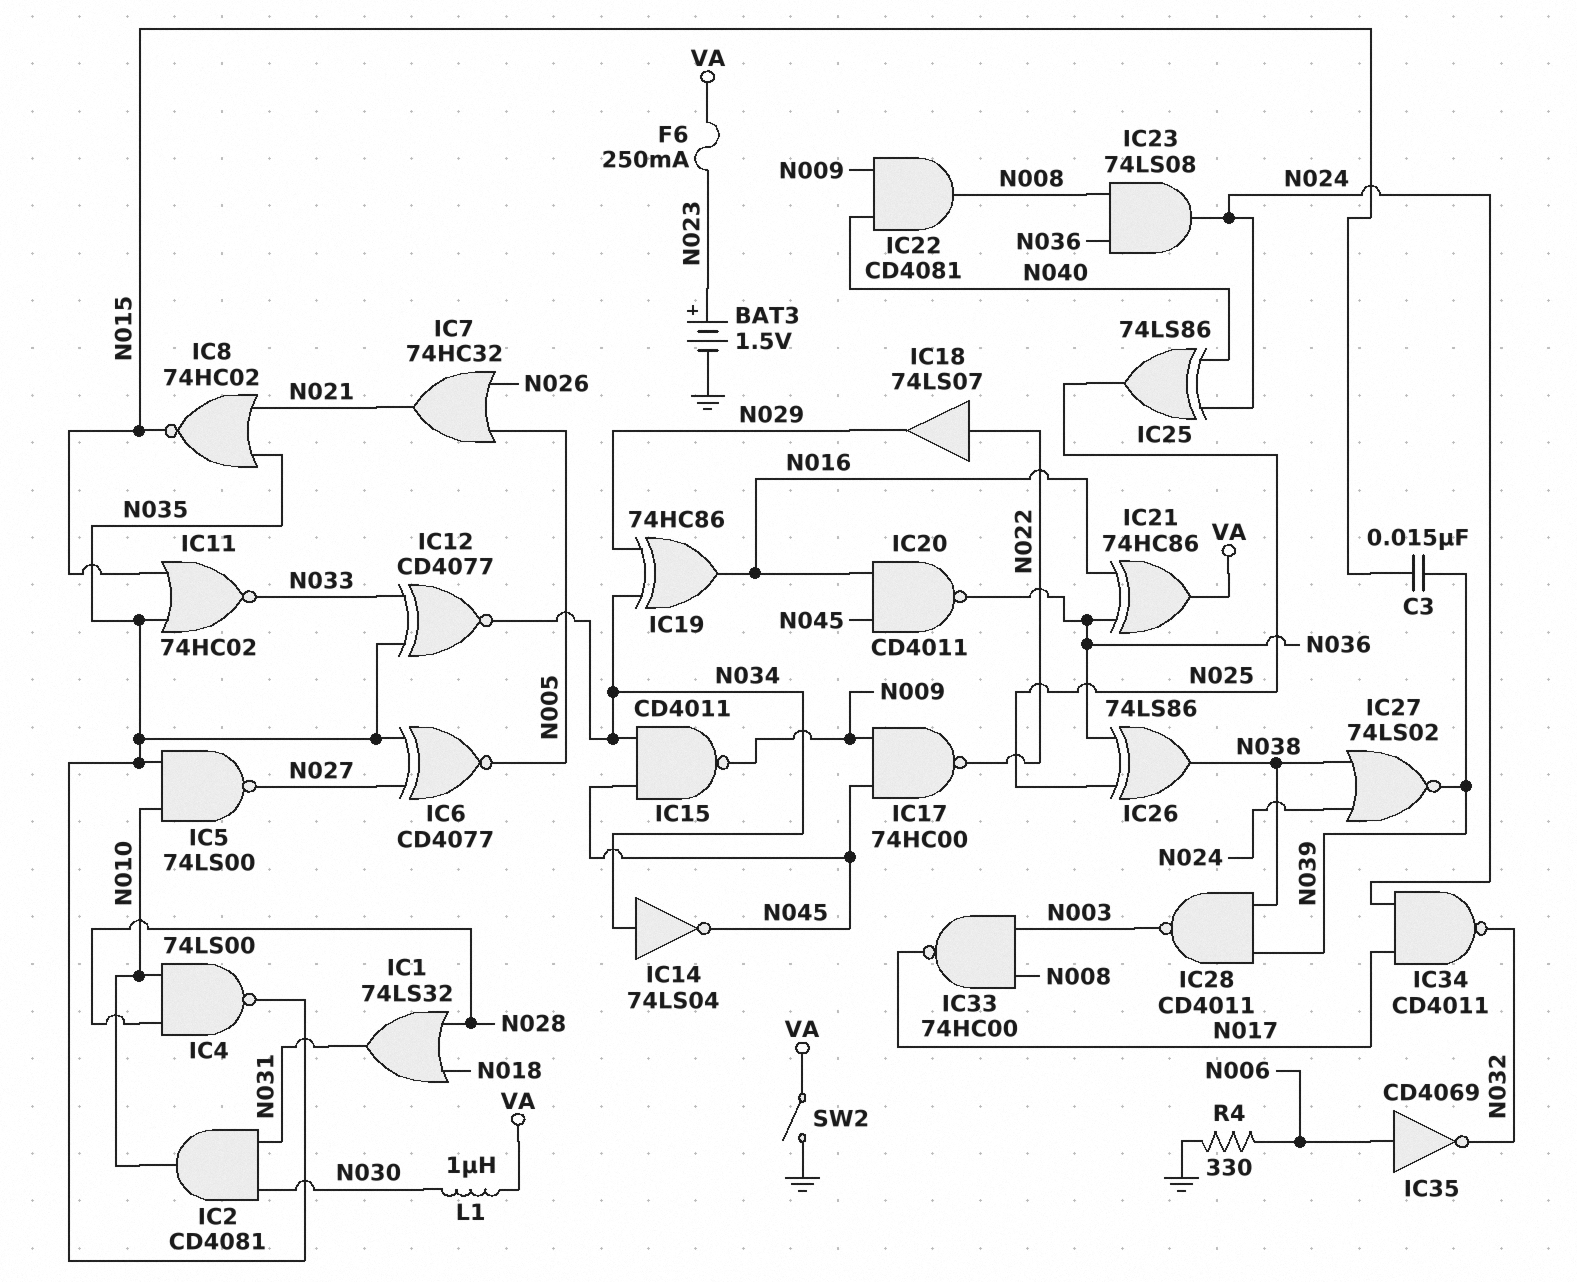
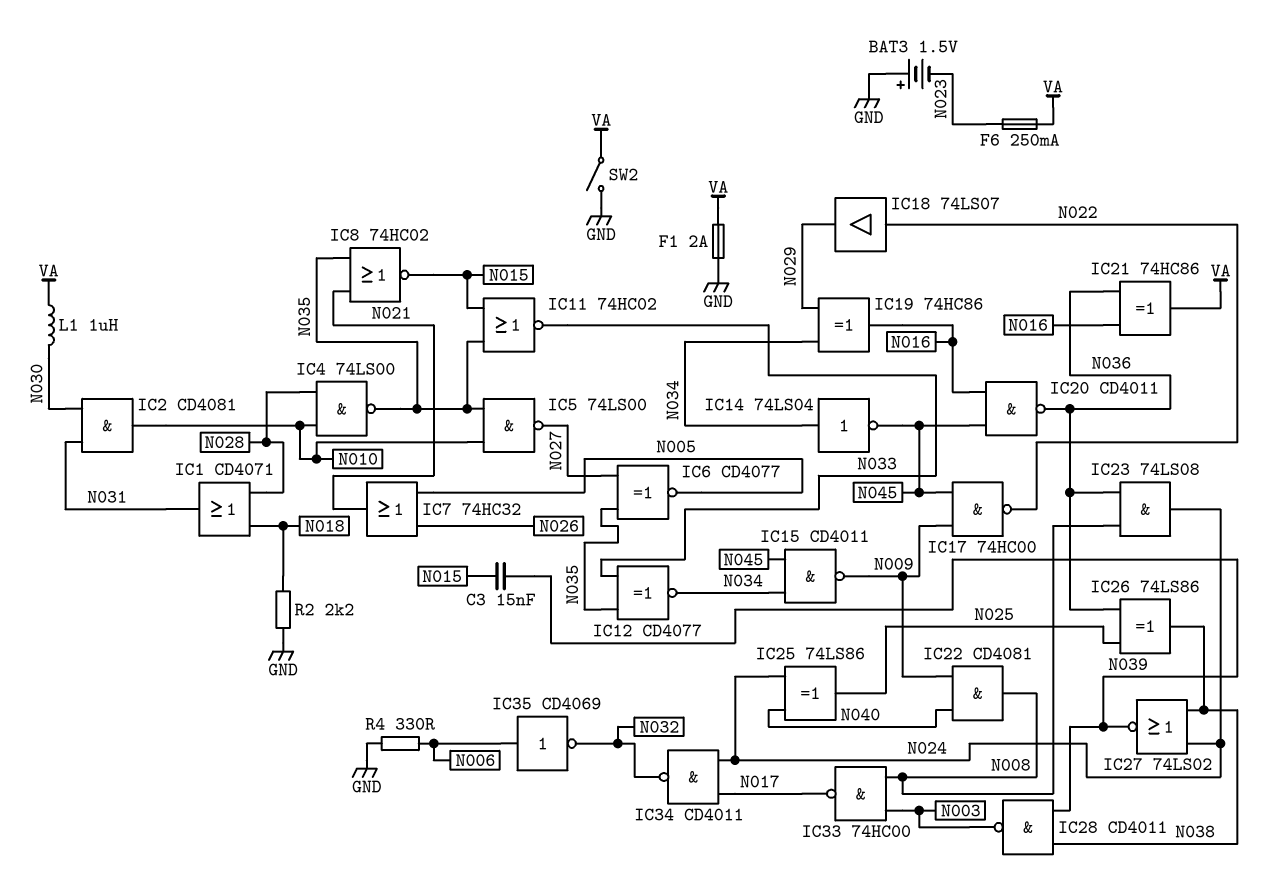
BAT3: 1.5V (plus N023, minus GND) -> 1.5V (plus GND, minus N023)
F1: none -> 2A (GND, VA)
IC1: OR 74LS32 (in N018, in N028, out N031) -> OR CD4071 (in N018, in N028, out N031)
R2: none -> 2.2k (GND, N018)

